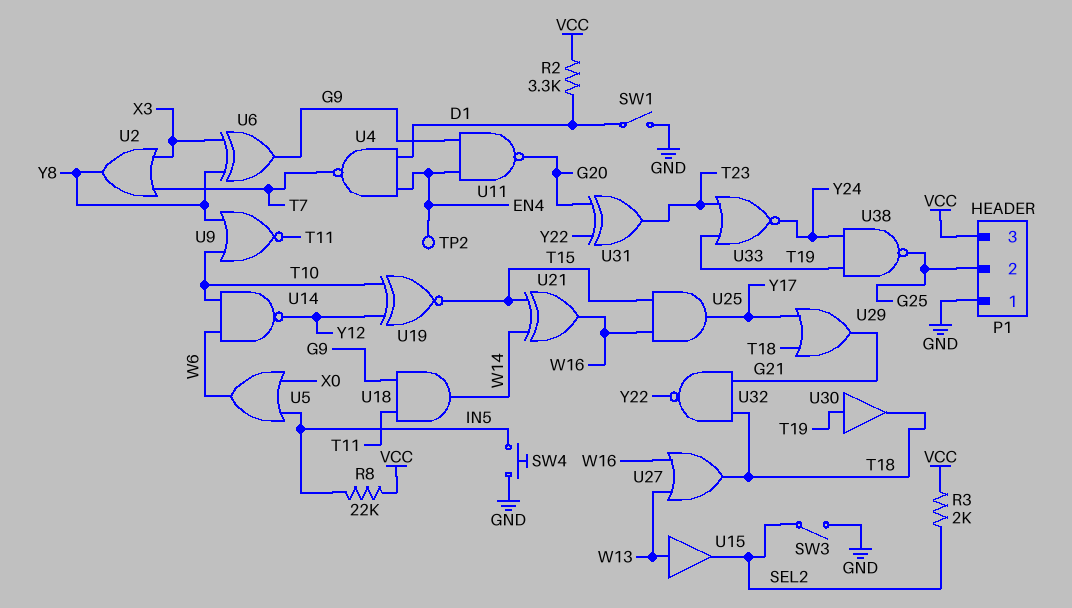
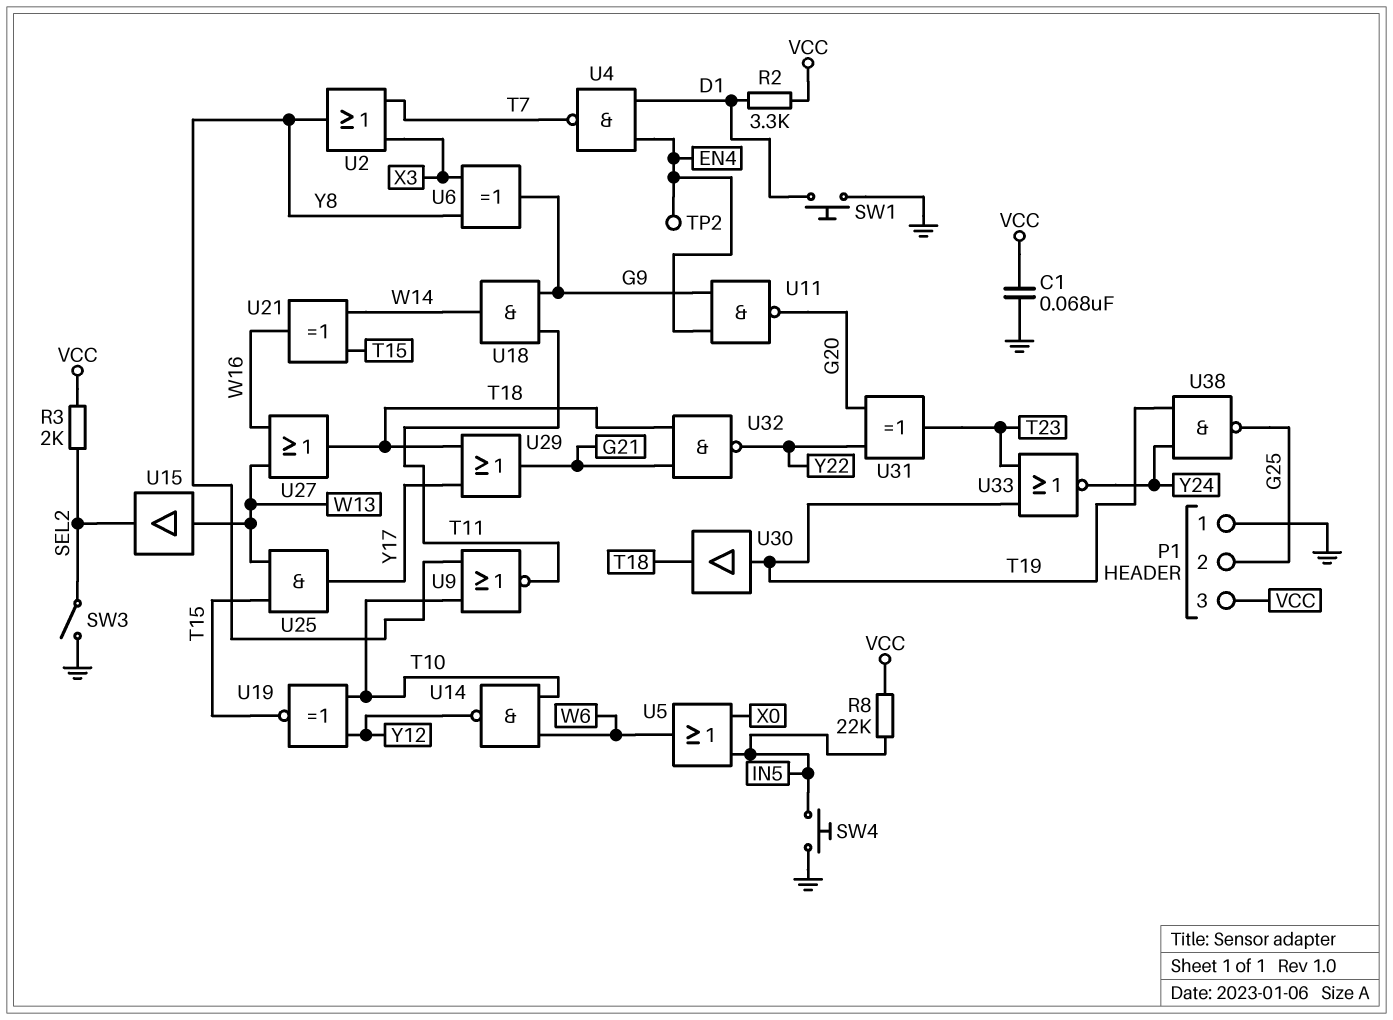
C1: none -> 68nF (GND, VCC)
SW1: switch (D1, GND) -> button (D1, GND)
U25: AND (in T15, in W16, out Y17) -> AND (in T15, in W13, out Y17)

